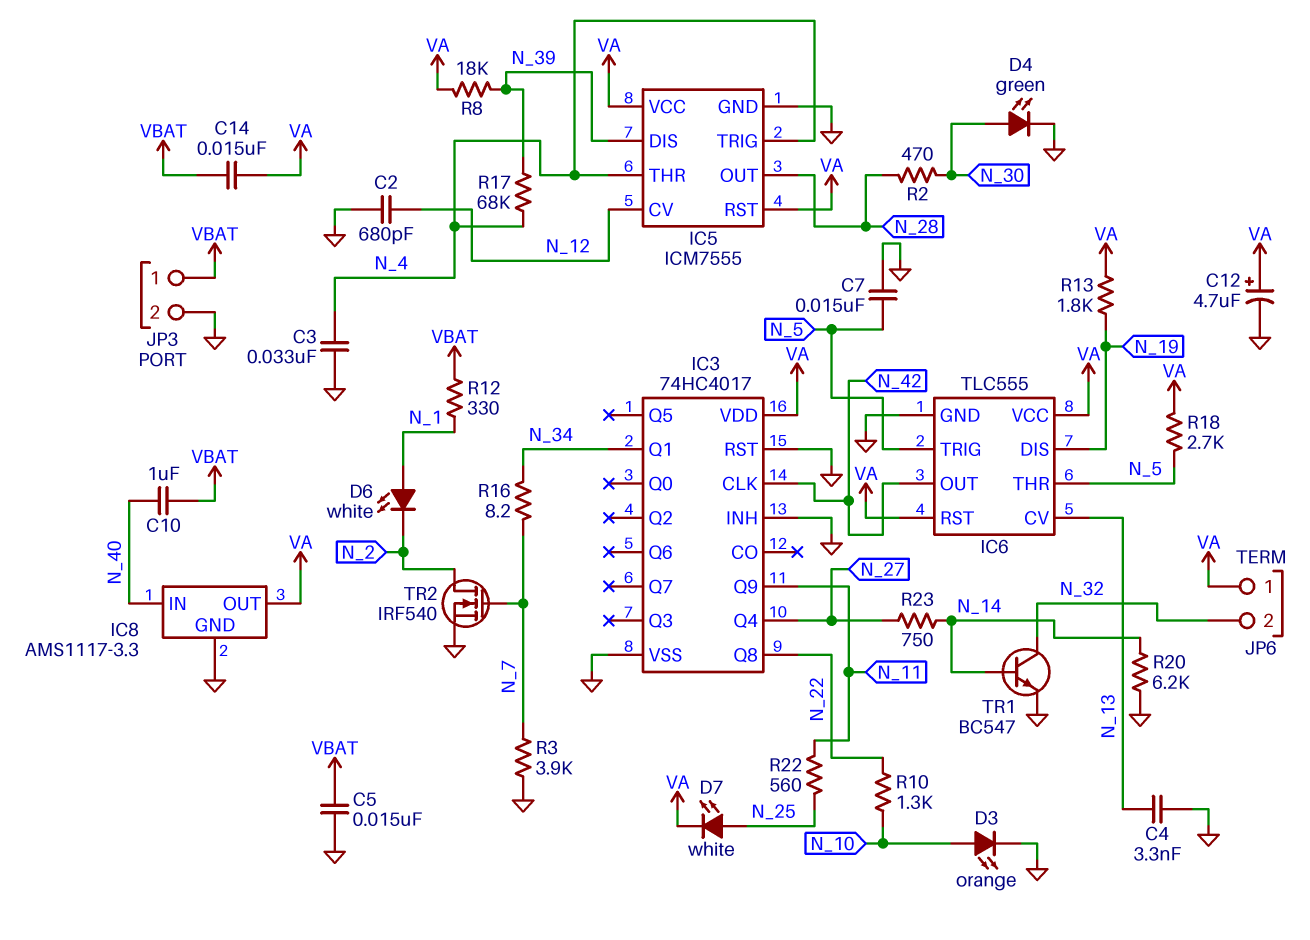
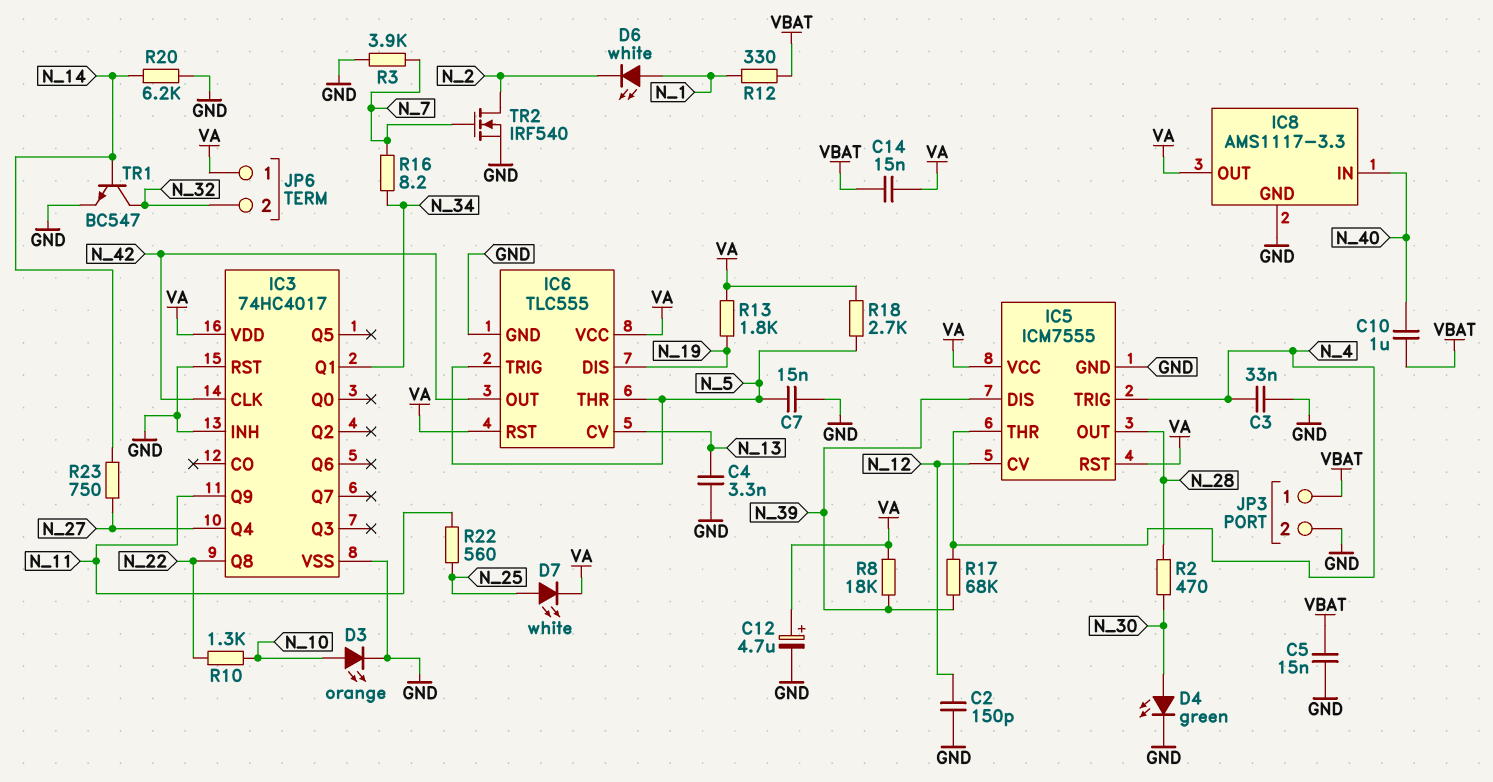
C2: 680pF (GND, N_12) -> 150pF (GND, N_12)

